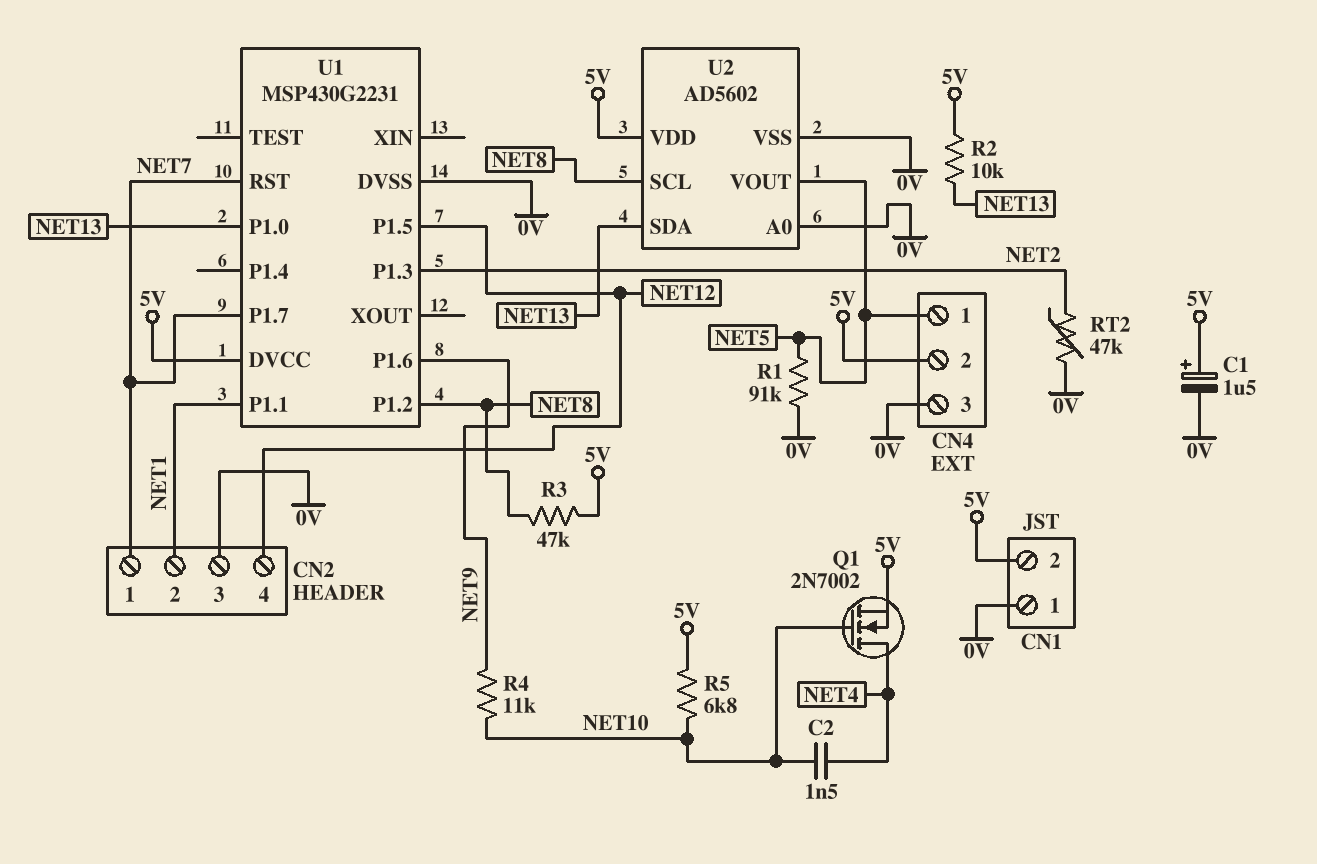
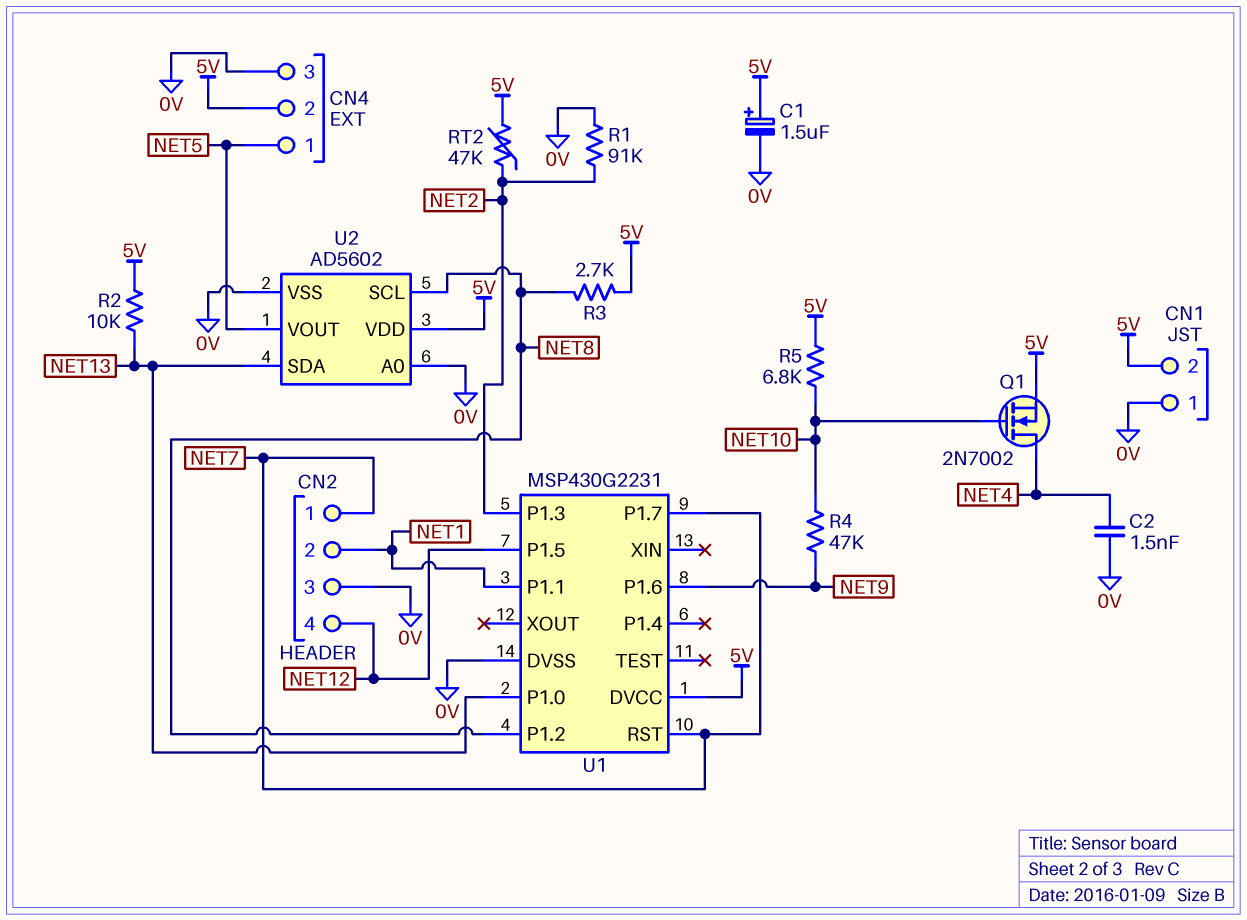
C2: 1.5nF (NET4, NET10) -> 1.5nF (0V, NET4)
R1: 91k (0V, NET5) -> 91k (0V, NET2)
R3: 47k (5V, NET8) -> 2.7k (5V, NET8)
R4: 11k (NET9, NET10) -> 47k (NET9, NET10)
RT2: 47k (0V, NET2) -> 47k (5V, NET2)

